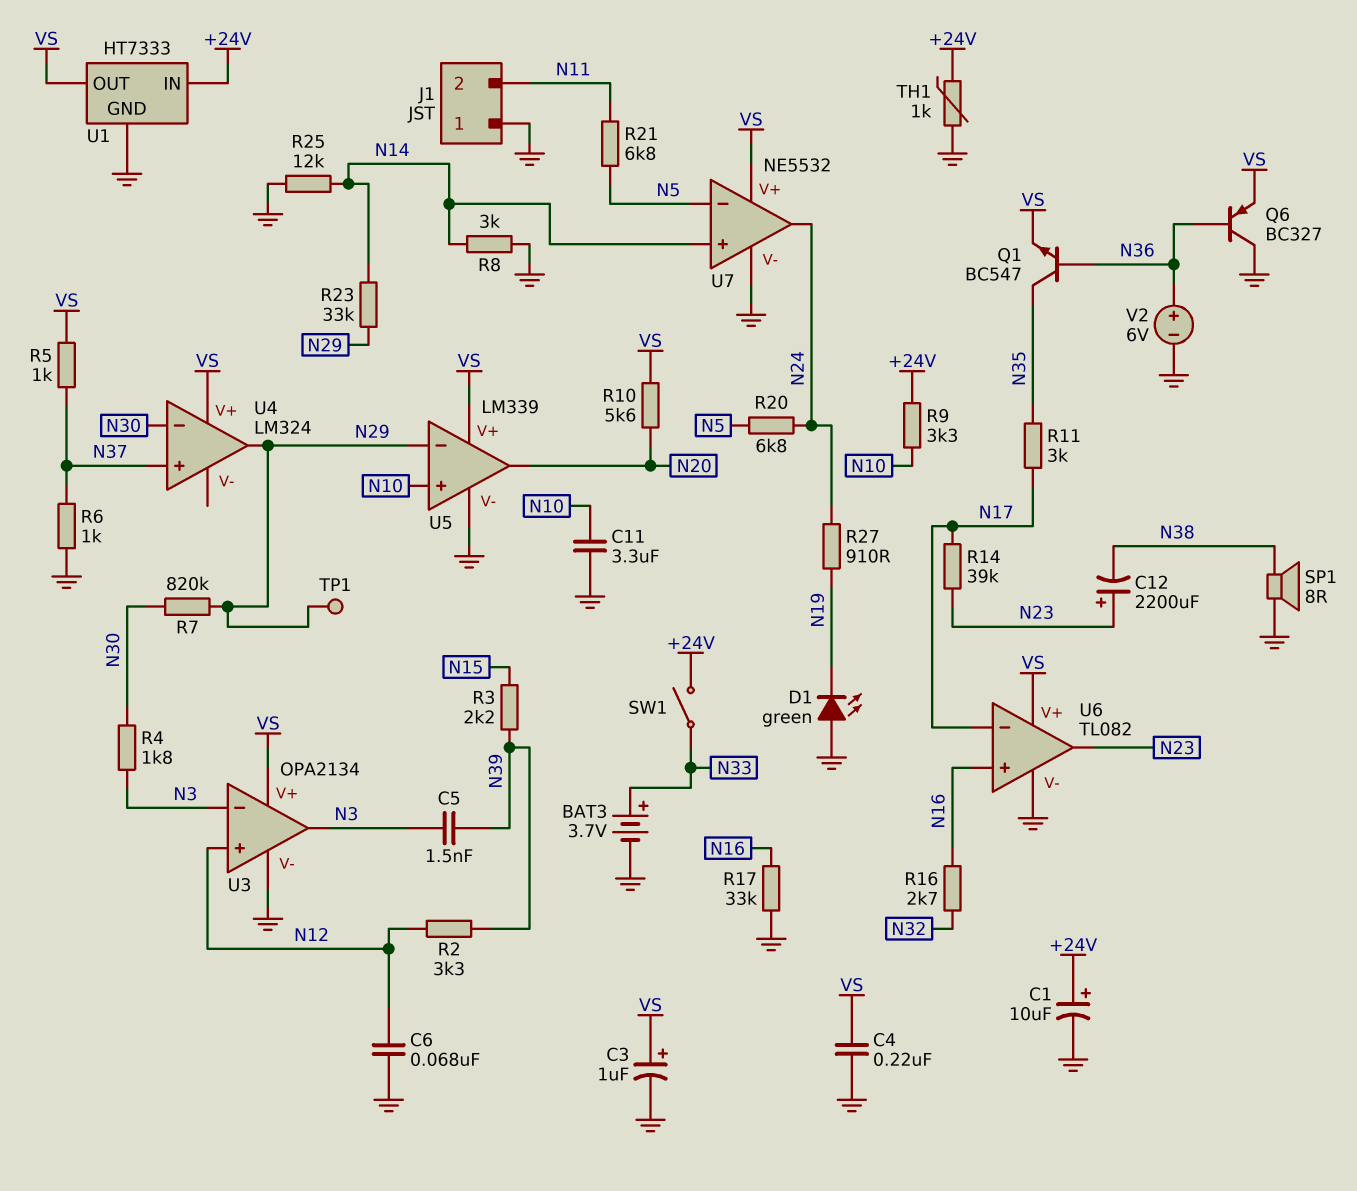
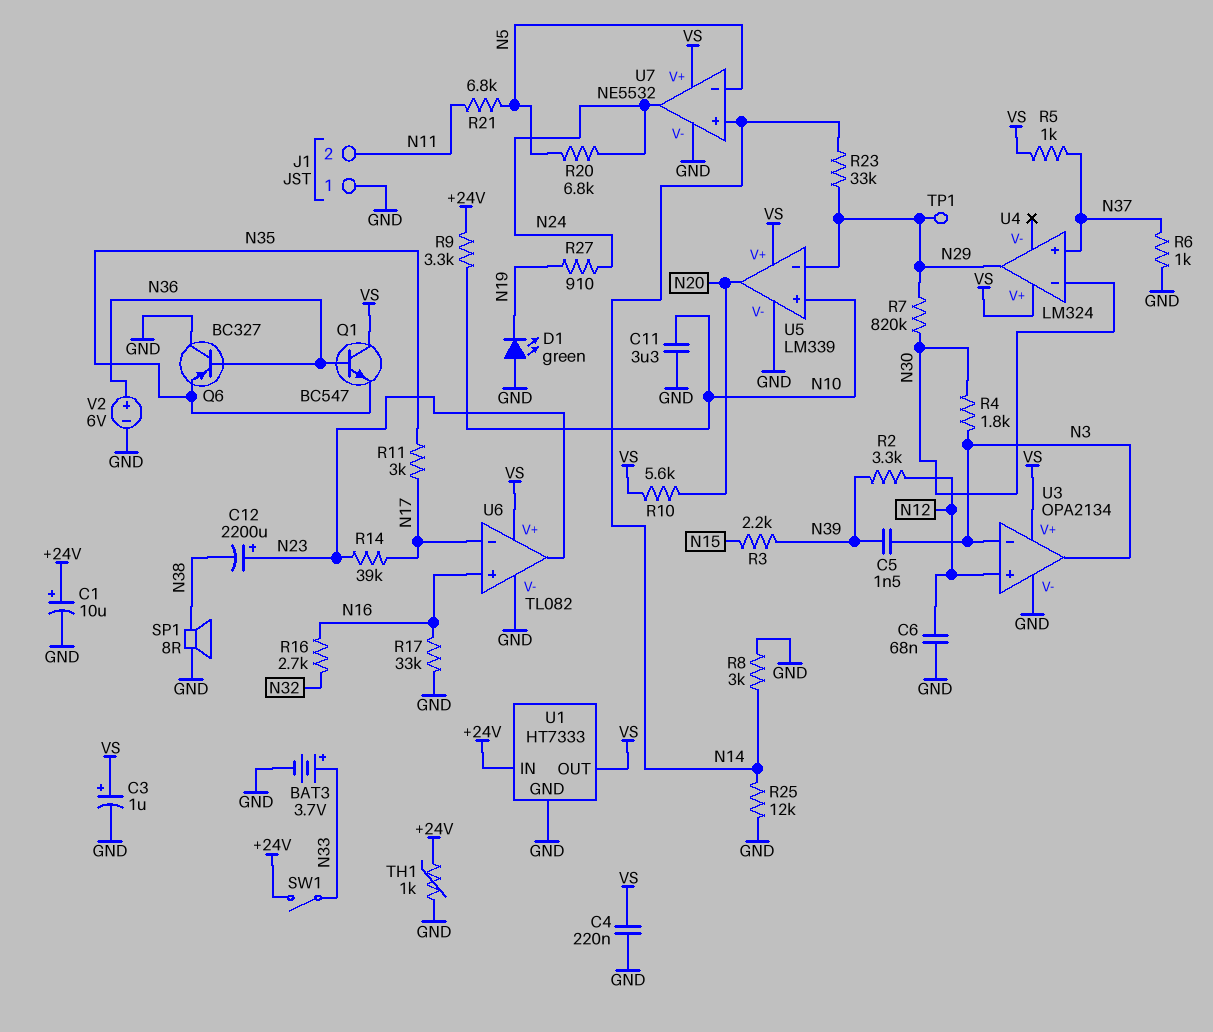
Q1: NPN BC547 (B N36, C N35, E VS) -> NPN BC547 (B N36, C VS, E N35)
Q6: PNP BC327 (B N36, C GND, E VS) -> PNP BC327 (B N36, C GND, E N35)

